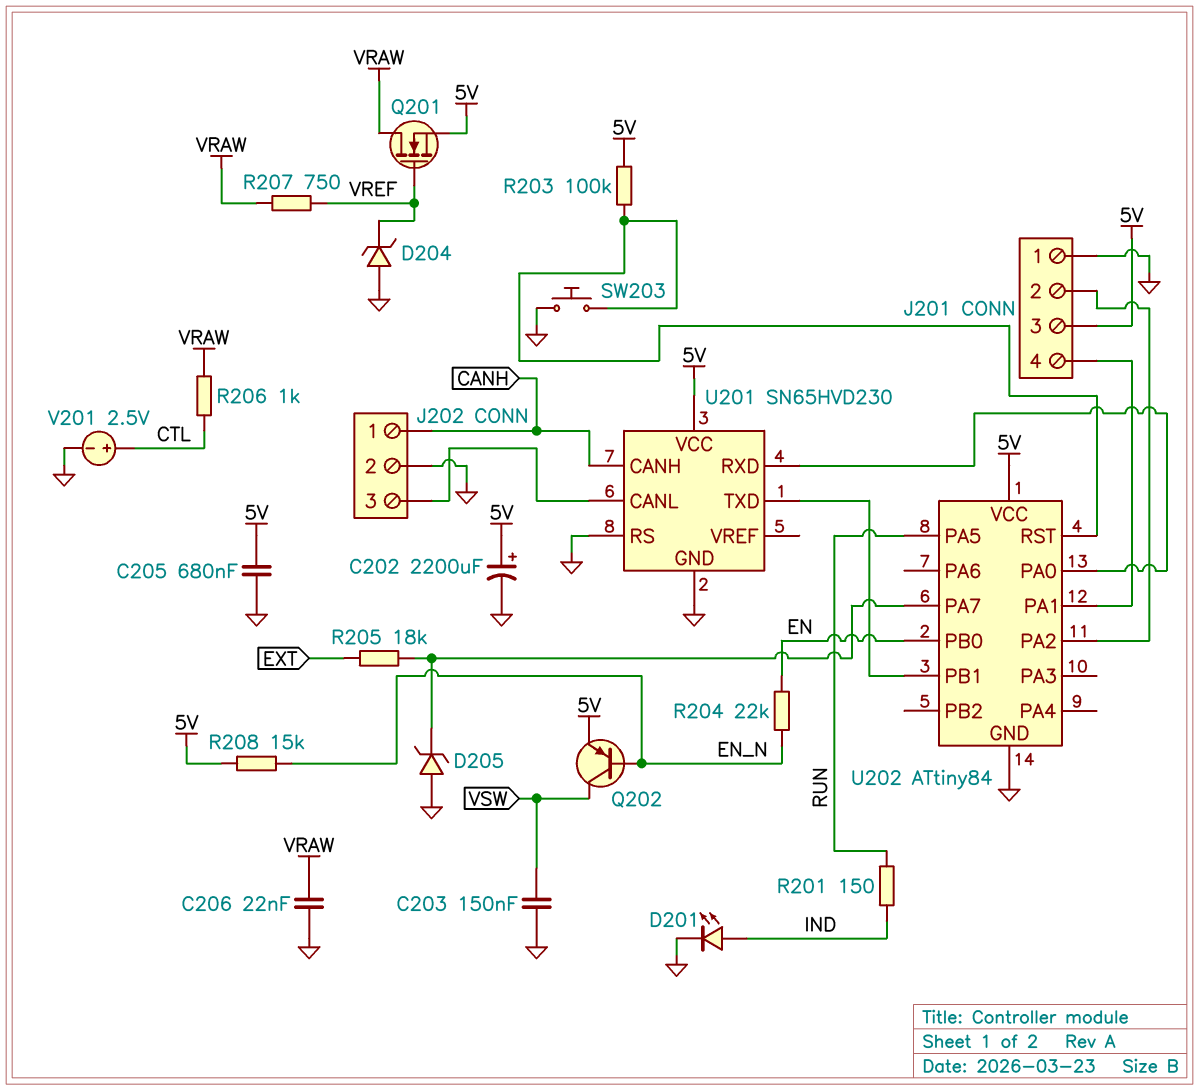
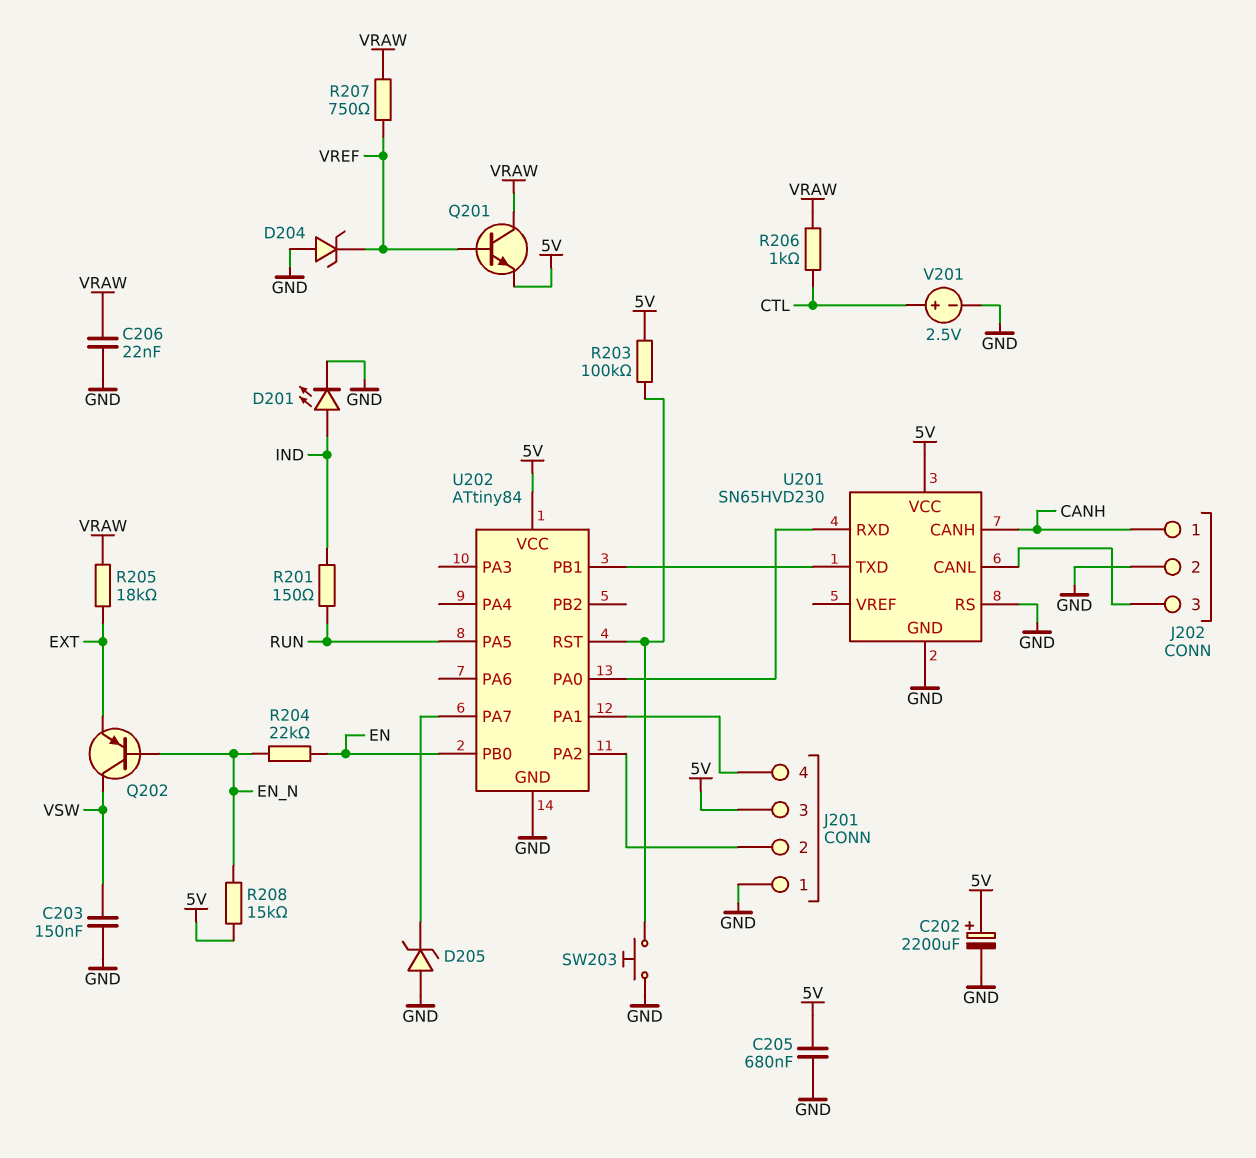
Q201: NMOS (G VREF, D VRAW, S 5V) -> NPN (B VREF, C VRAW, E 5V)
Q202: PNP (B EN_N, C VSW, E 5V) -> PNP (B EN_N, C VSW, E EXT)
R205: 18k (EXT, U202/PA7) -> 18k (EXT, VRAW)

